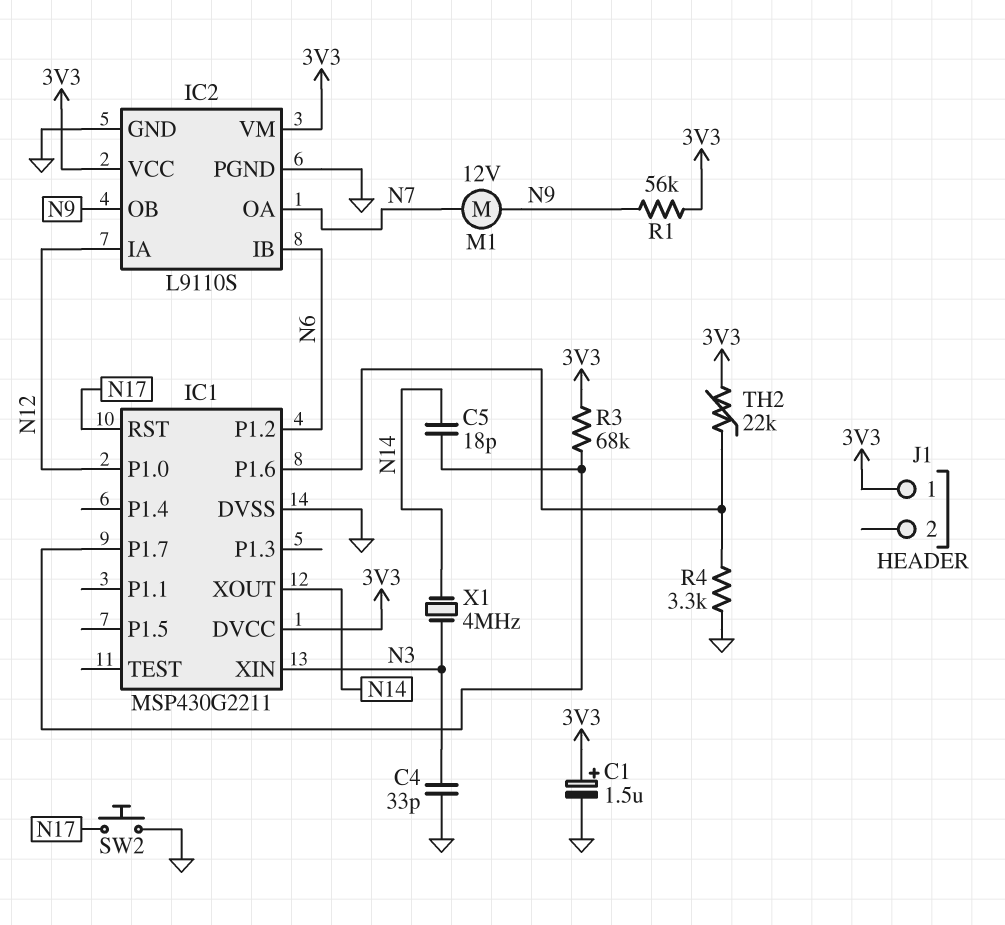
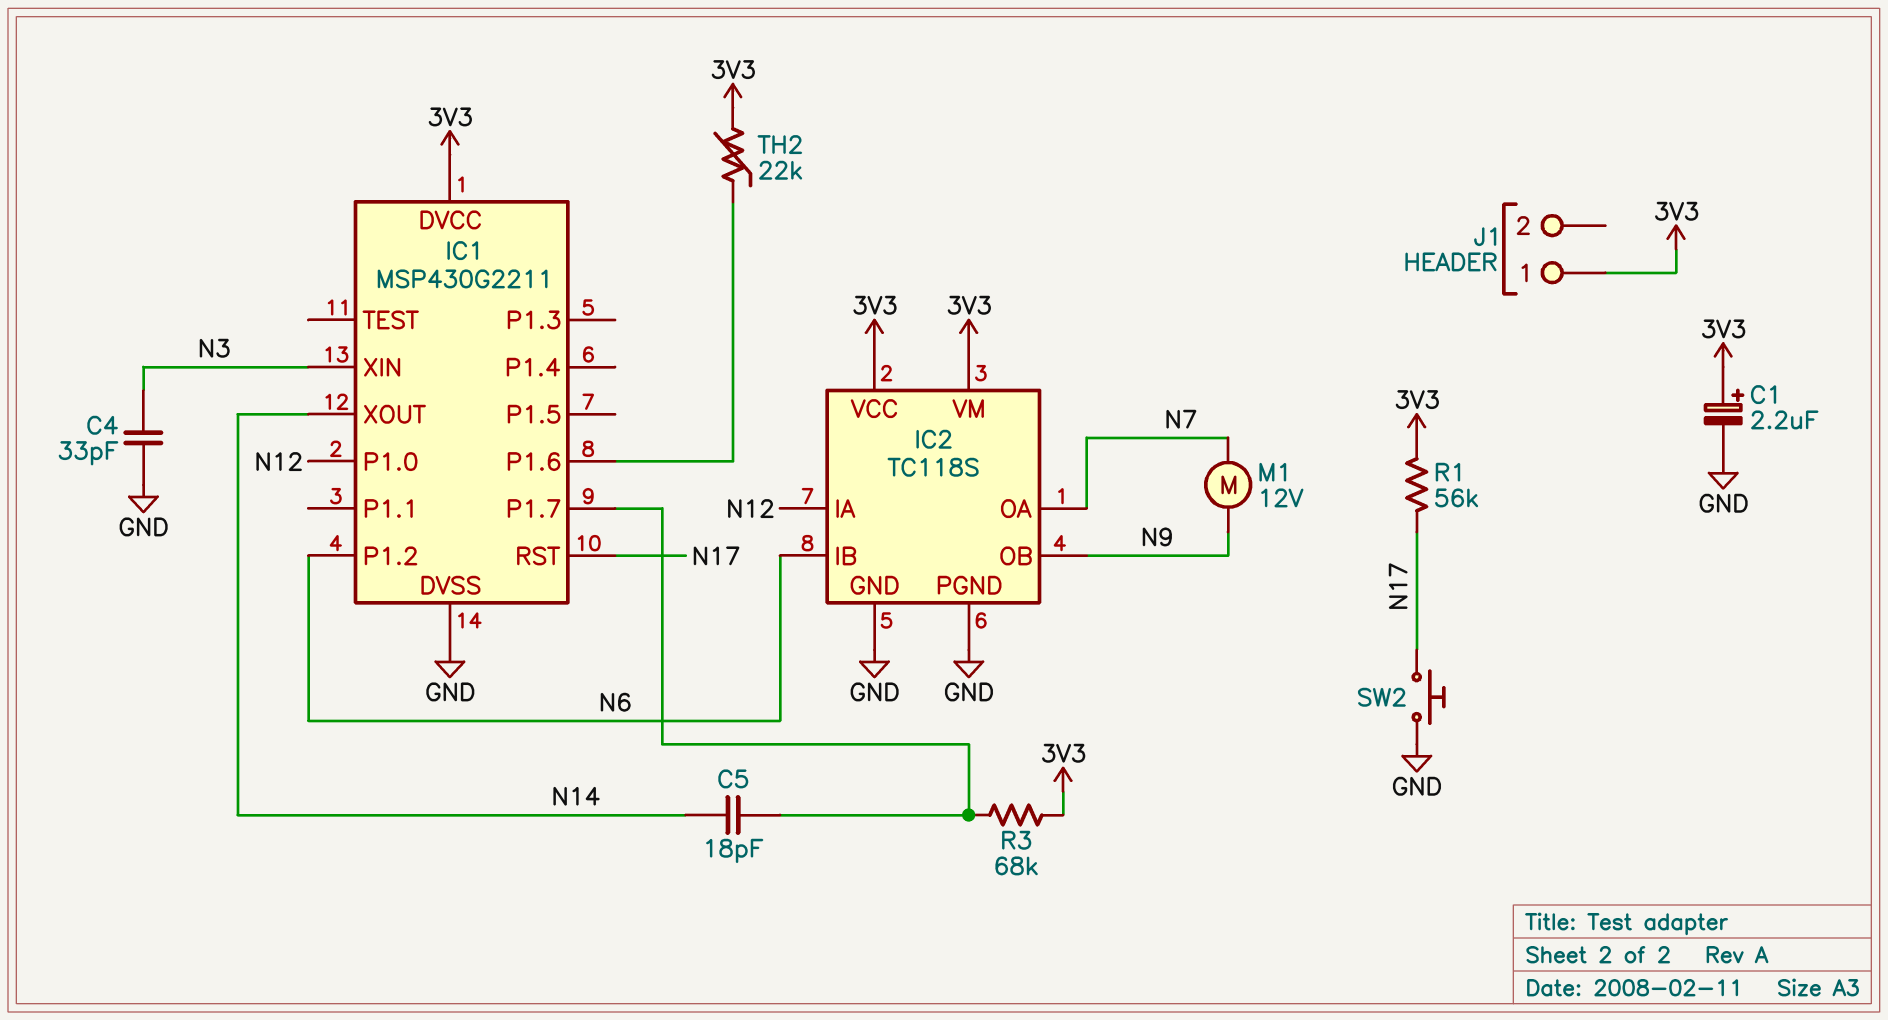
C1: 1.5uF (plus 3V3, minus GND) -> 2.2uF (plus 3V3, minus GND)
IC2: L9110S -> TC118S
R1: 56k (3V3, N9) -> 56k (3V3, N17)
R4: 3.3k (GND, IC1/P1.6) -> none
X1: 4MHz (N3, N14) -> none

